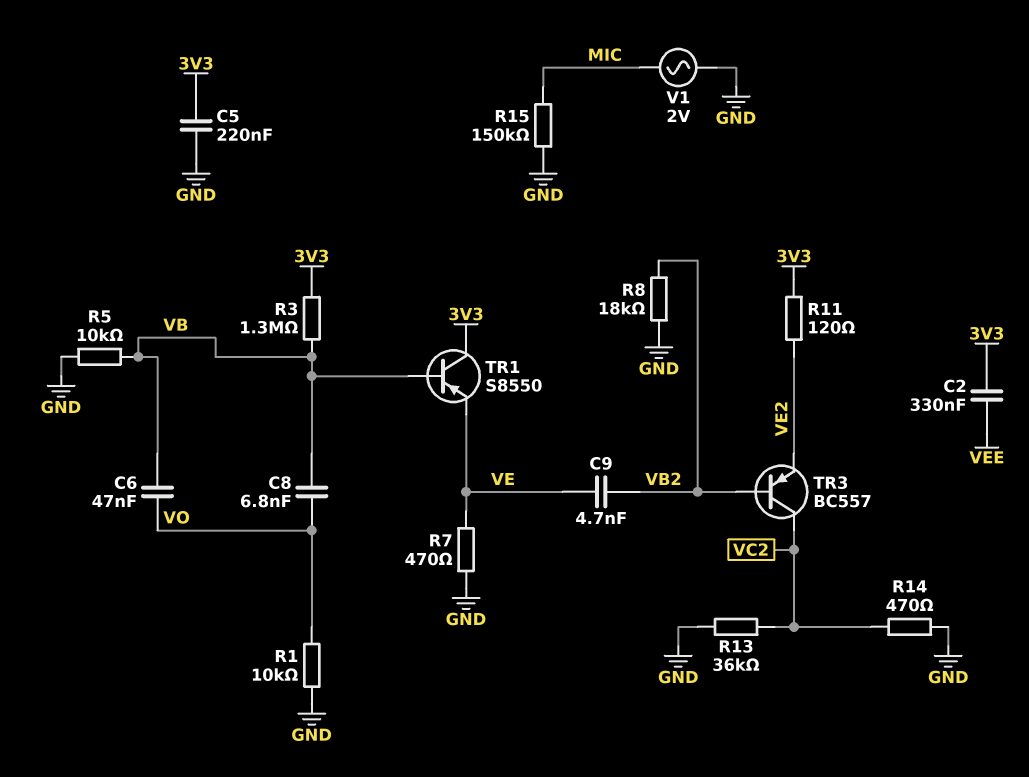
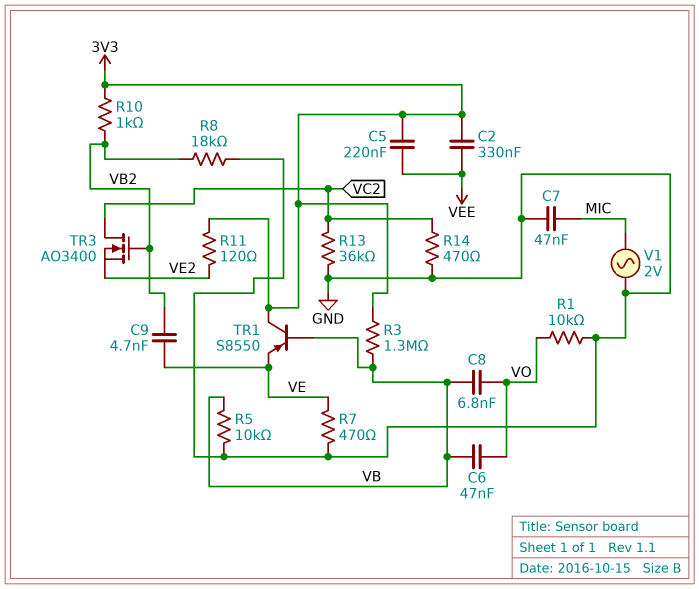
C5: 220nF (3V3, GND) -> 220nF (3V3, VEE)
C7: none -> 47nF (GND, MIC)
R10: none -> 1k (3V3, VB2)
R15: 150k (GND, MIC) -> none
TR3: PNP BC557 (B VB2, C VC2, E VE2) -> NMOS AO3400 (G VB2, D VC2, S VE2)

